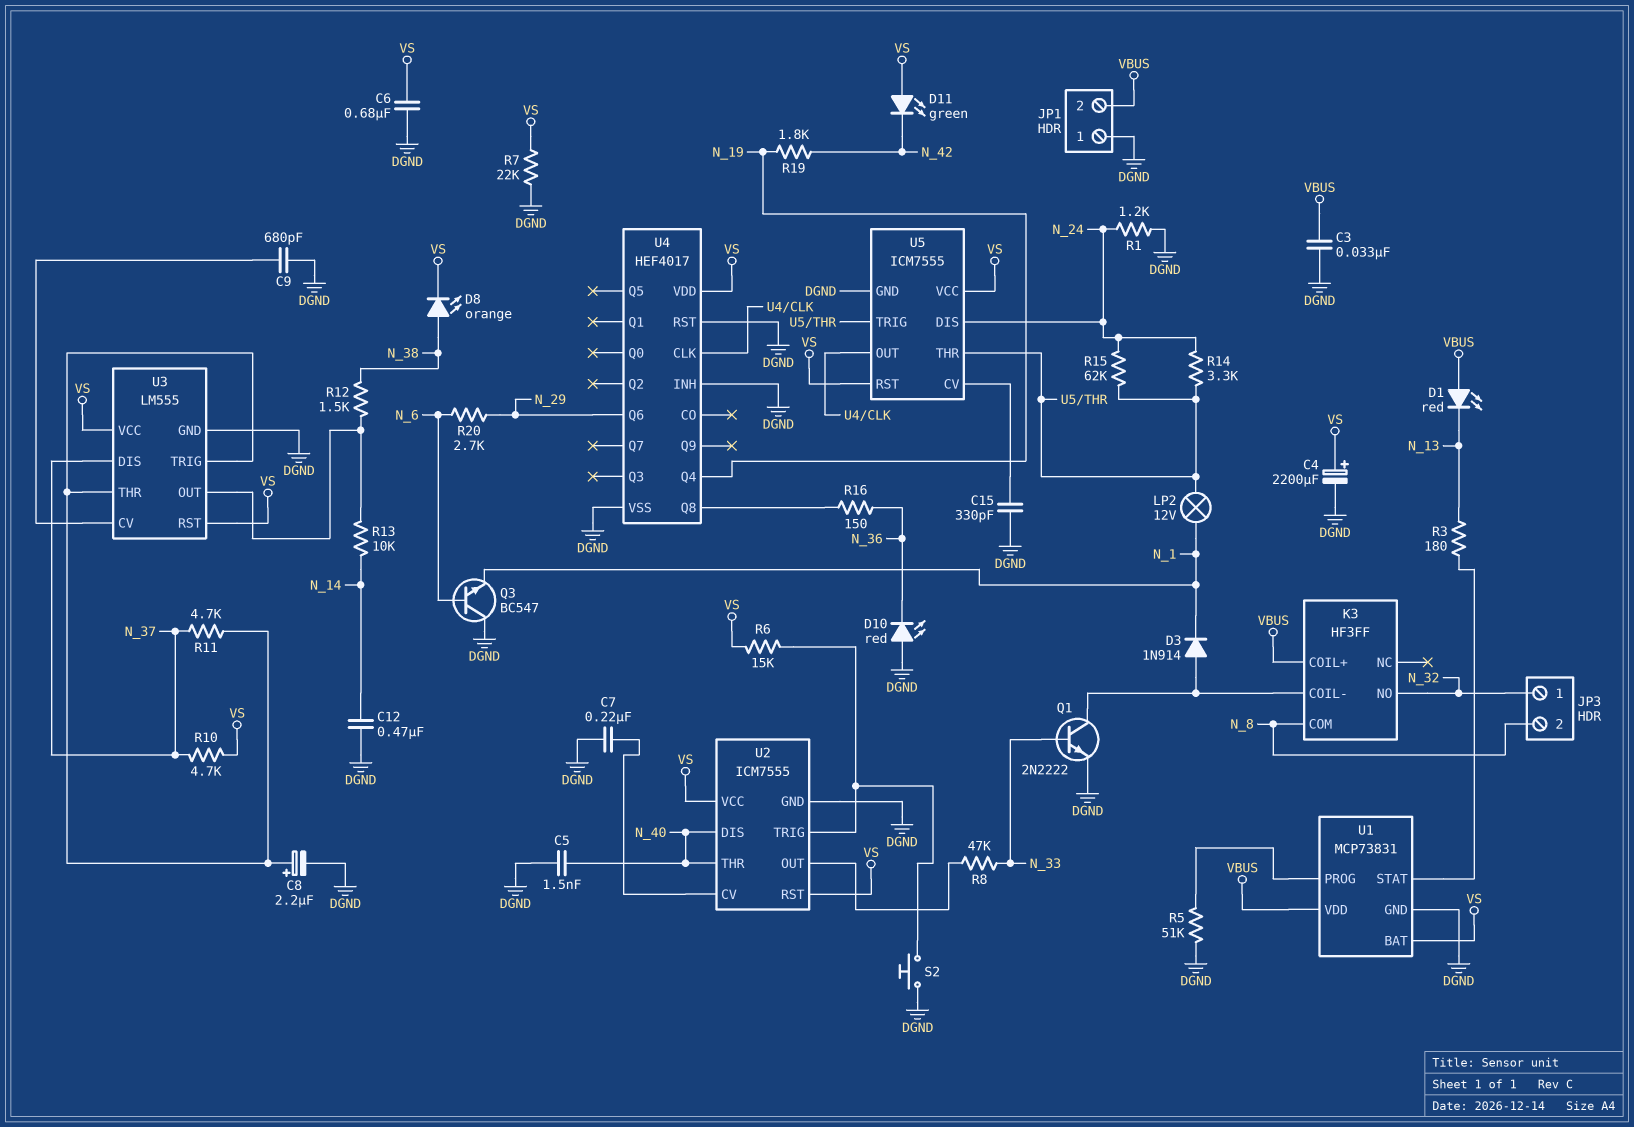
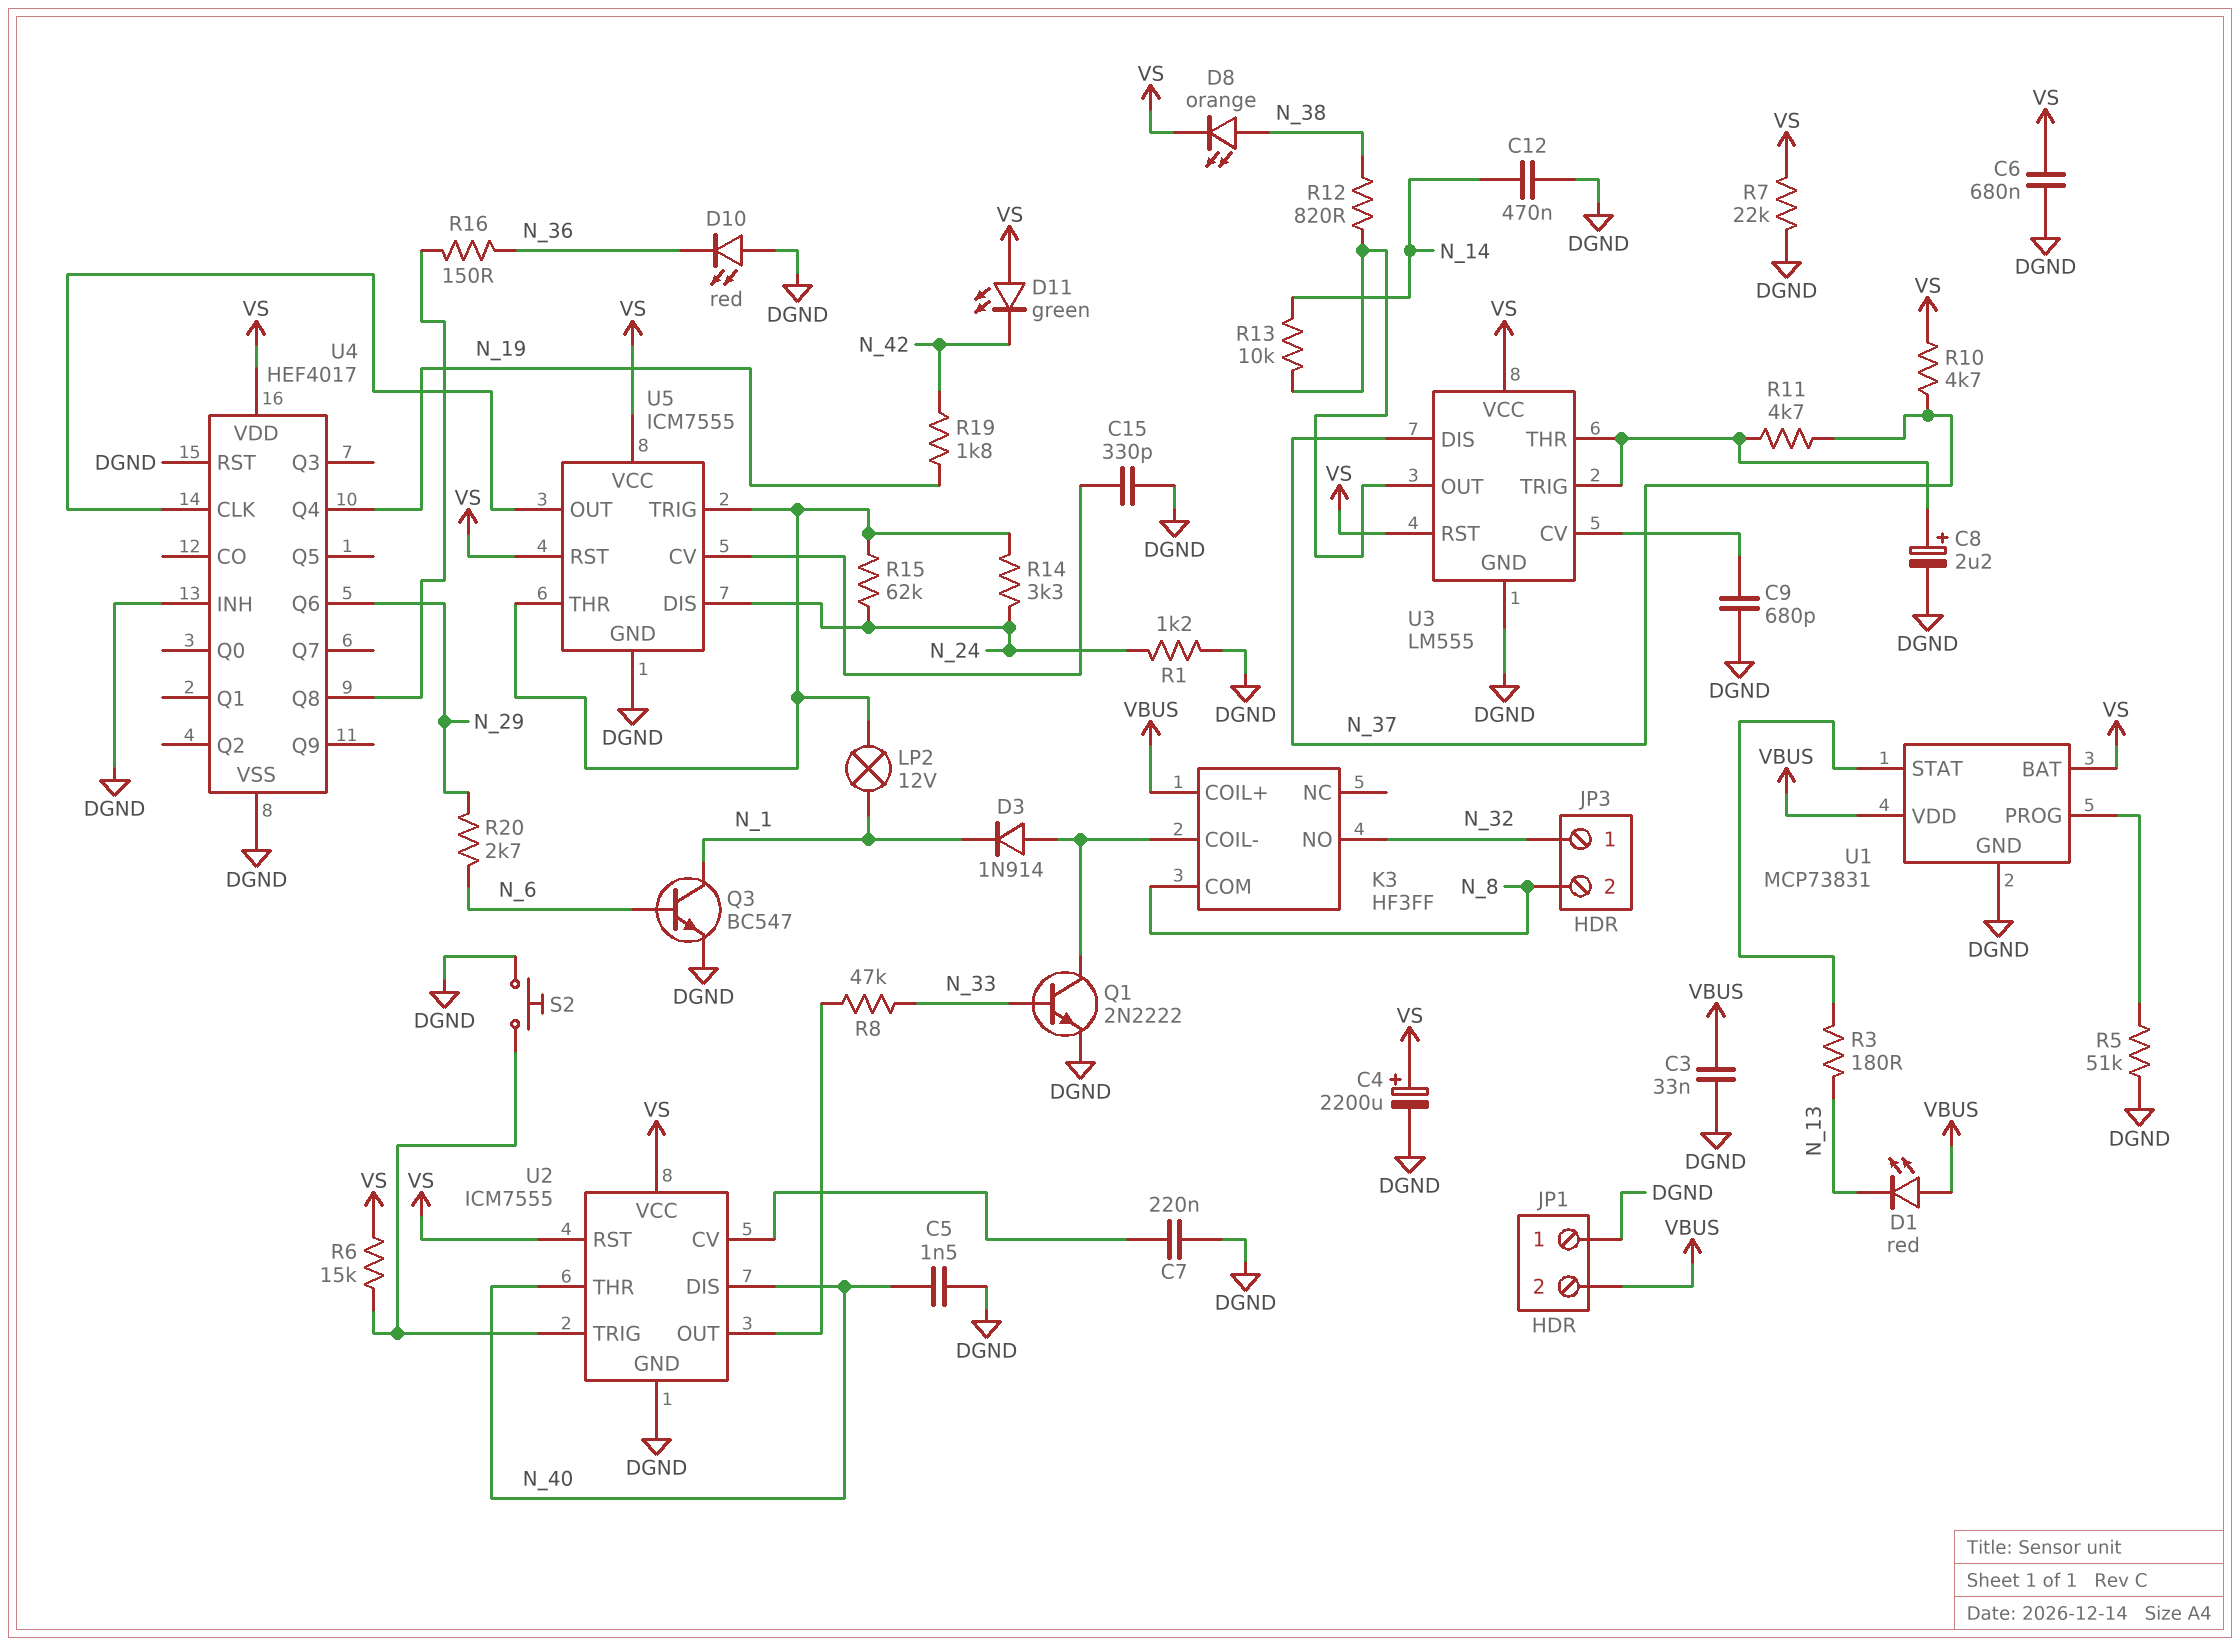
Q3: NPN BC547 (B N_6, C DGND, E N_1) -> NPN BC547 (B N_6, C N_1, E DGND)
R12: 1.5k (N_38, U3/OUT) -> 820 (N_38, U3/OUT)

